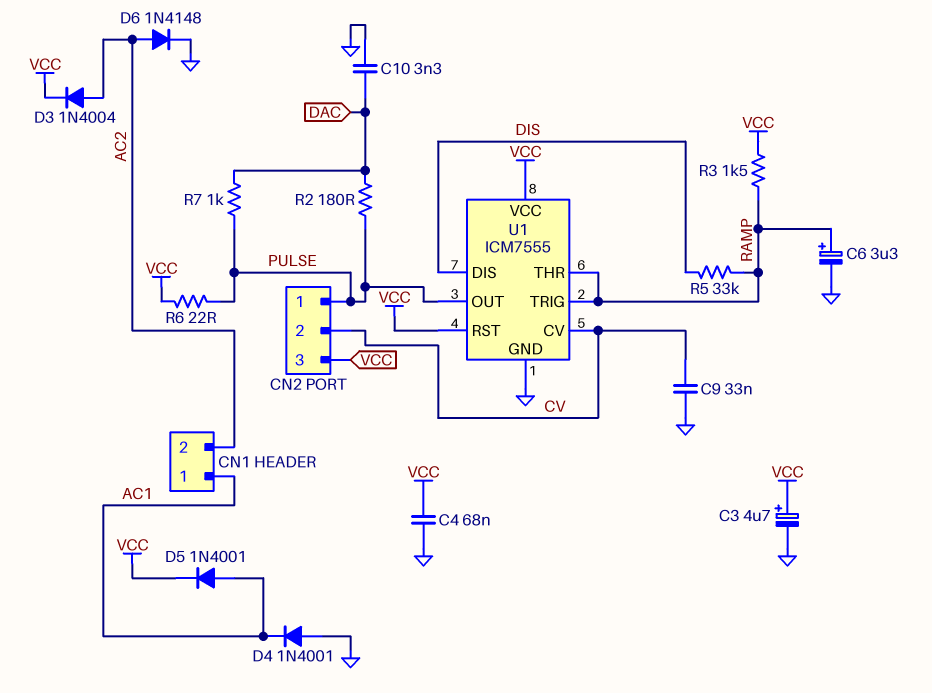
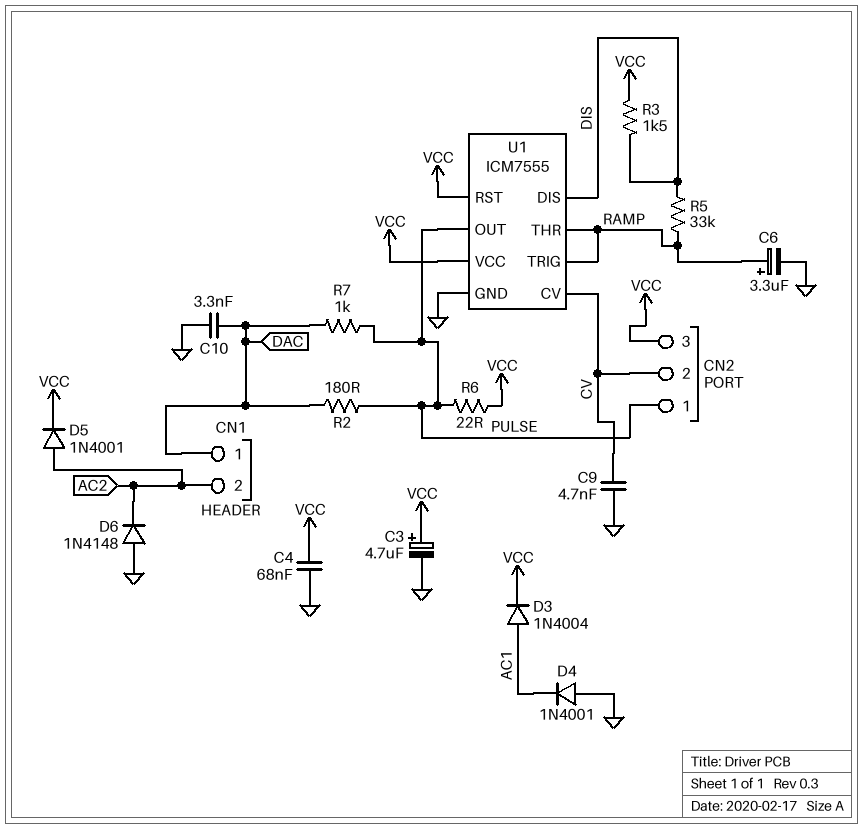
C9: 33nF (CV, GND) -> 4.7nF (CV, GND)
CN1 pin 1: AC1 -> DAC
D3: diode 1N4004 (A AC2, K VCC) -> diode 1N4004 (A AC1, K VCC)
D5: diode 1N4001 (A AC1, K VCC) -> diode 1N4001 (A AC2, K VCC)
D6: diode 1N4148 (A AC2, K GND) -> diode 1N4148 (A GND, K AC2)
R3: 1.5k (RAMP, VCC) -> 1.5k (DIS, VCC)

